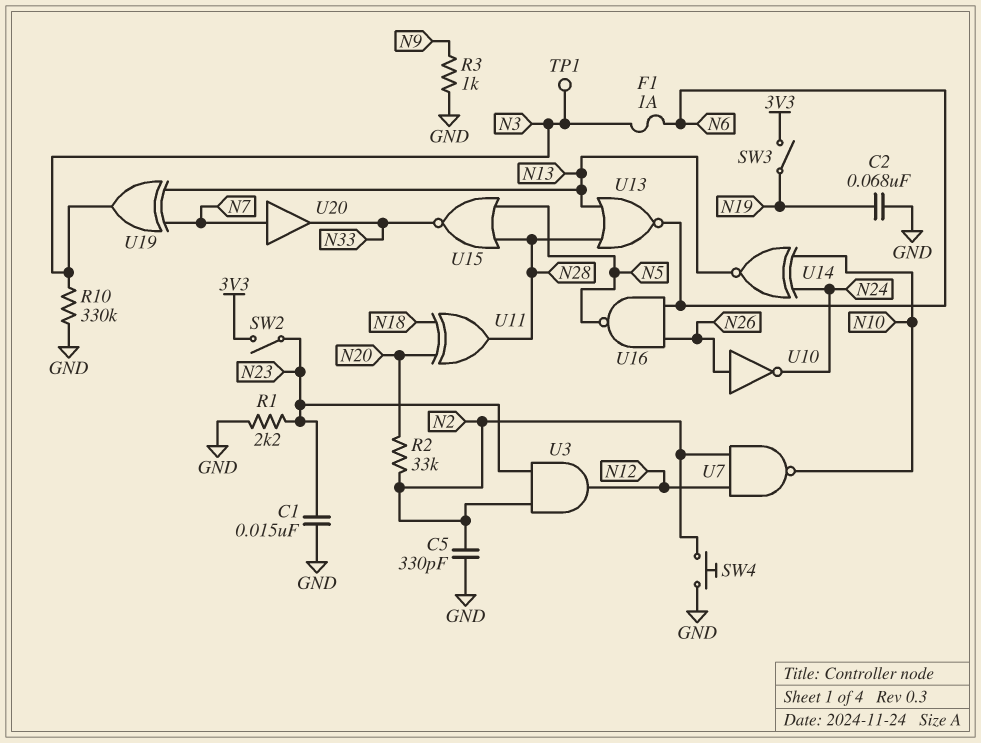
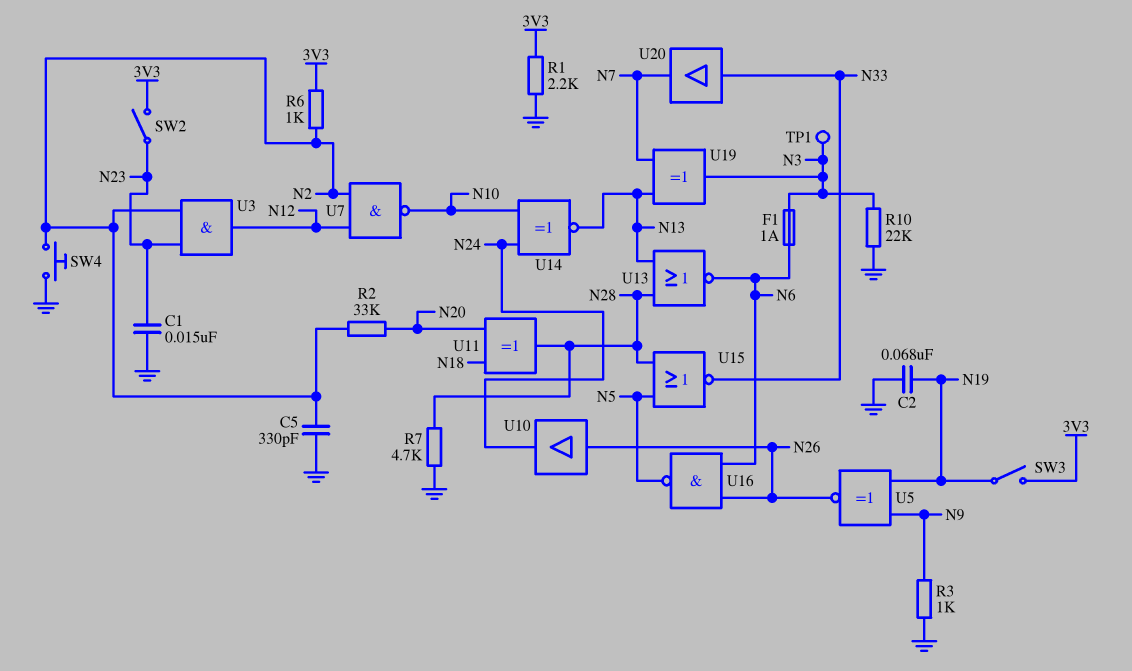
R1: 2.2k (GND, N23) -> 2.2k (3V3, GND)
R6: none -> 1k (3V3, N2)
R7: none -> 4.7k (GND, N28)
R10: 330k (GND, N3) -> 22k (GND, N3)
U5: none -> XNOR (in N9, in N19, out N26)
U10: NOT (in N26, out N24) -> buffer (in N26, out N24)
U20: buffer (in N7, out N33) -> buffer (in N33, out N7)

